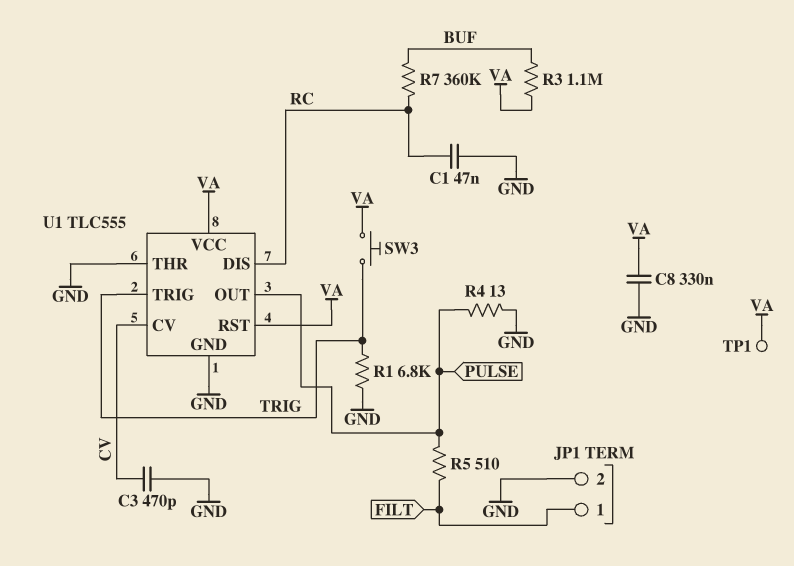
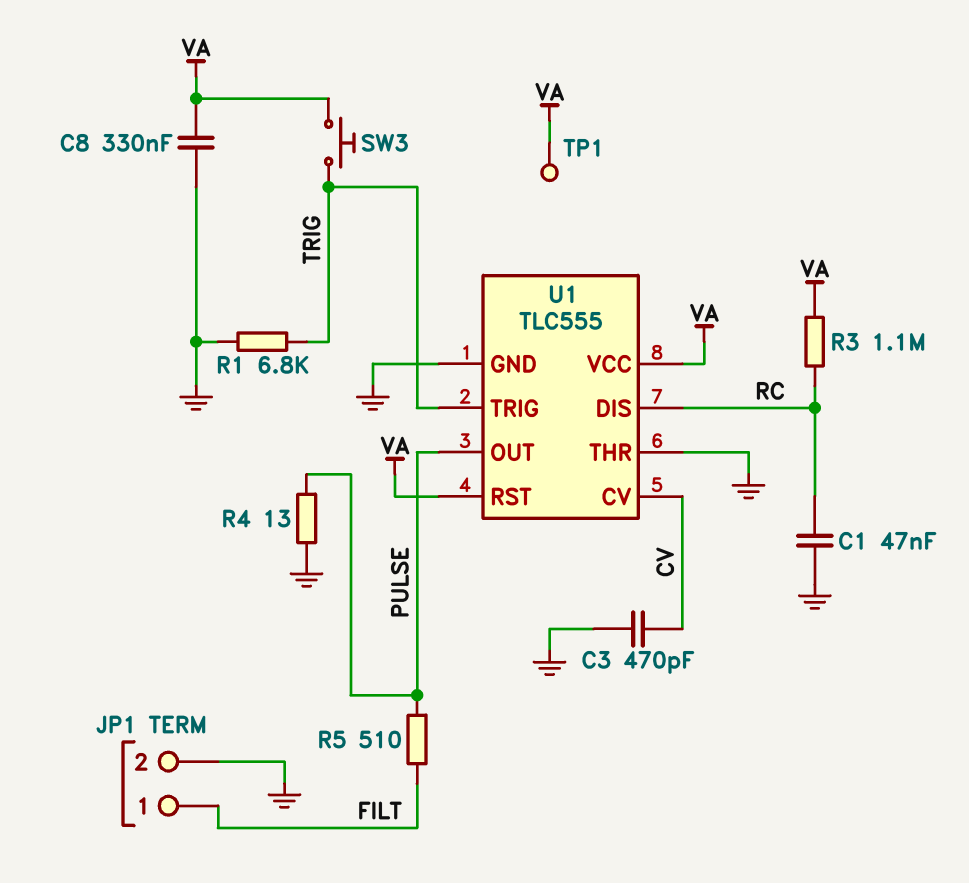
R3: 1.1M (BUF, VA) -> 1.1M (RC, VA)
R7: 360k (BUF, RC) -> none

